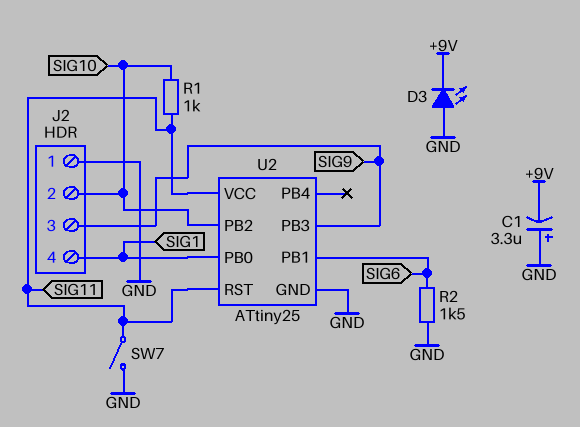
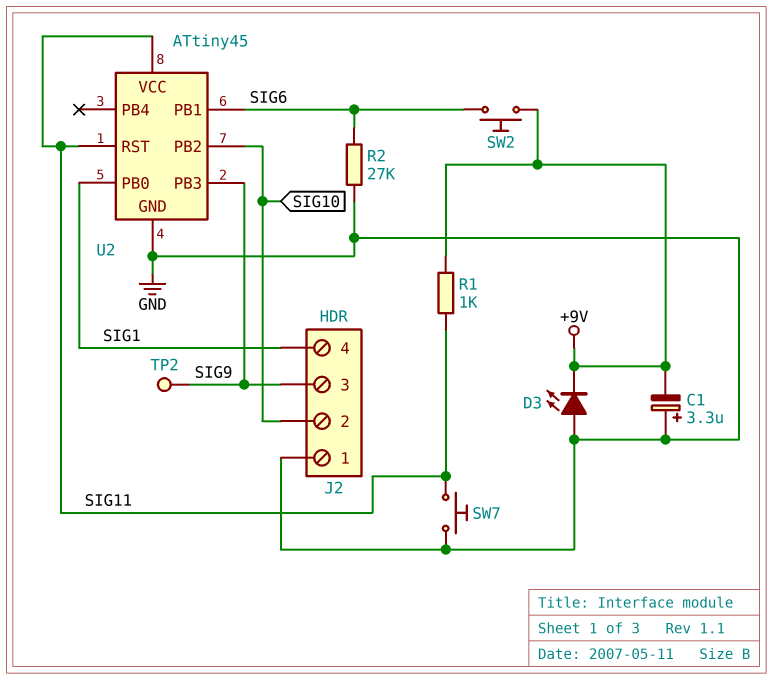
R1: 1k (SIG10, SIG11) -> 1k (+9V, SIG11)
R2: 1.5k (GND, SIG6) -> 27k (GND, SIG6)
SW2: none -> button (+9V, SIG6)
SW7: switch (GND, SIG11) -> button (GND, SIG11)
TP2: none -> test point (SIG9)
U2: ATtiny25 -> ATtiny45

